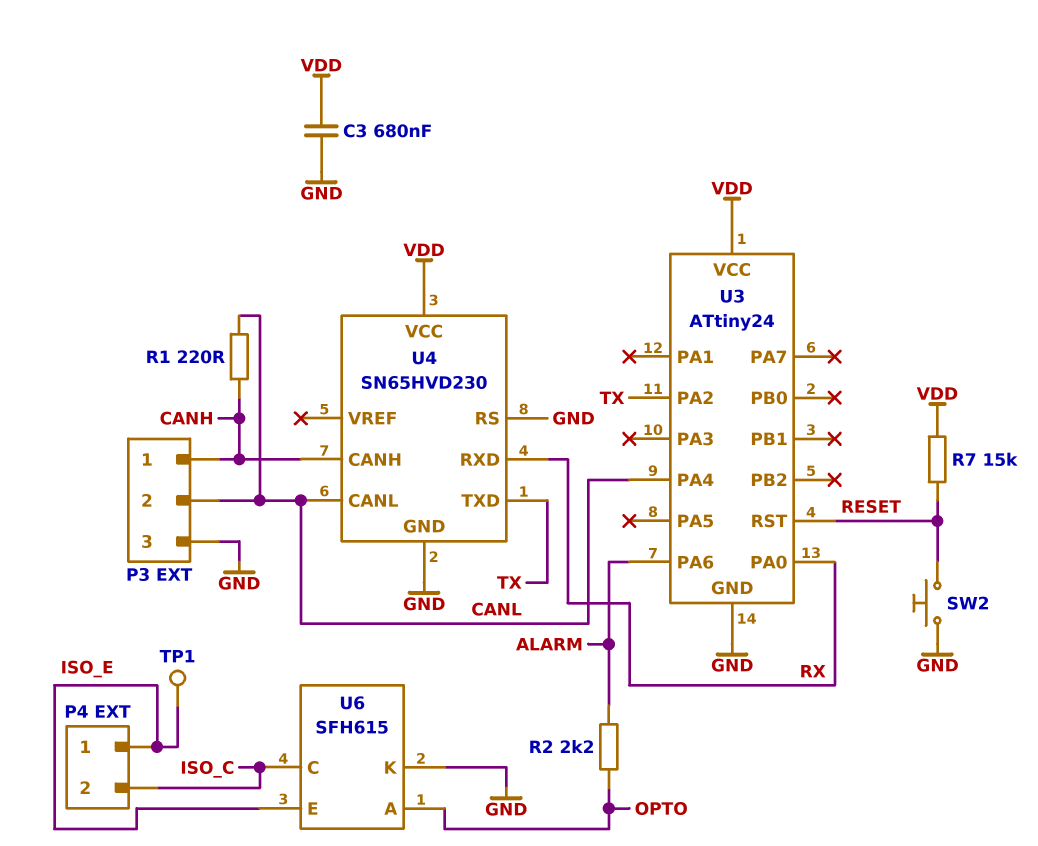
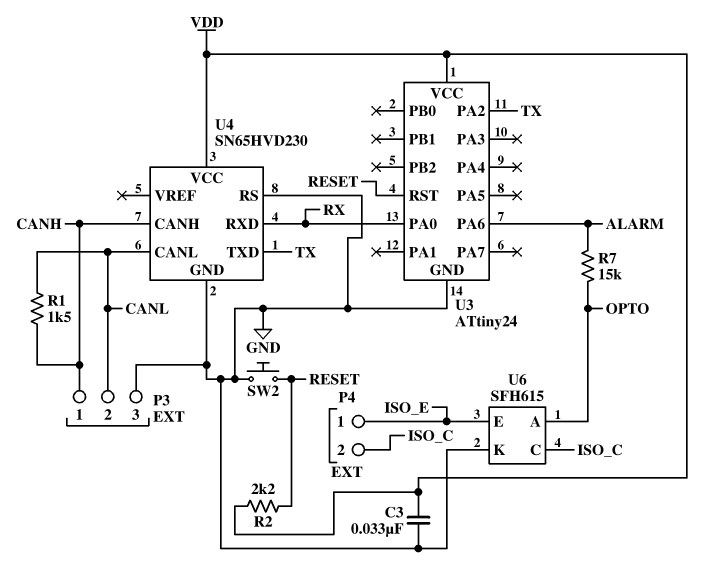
C3: 680nF (GND, VDD) -> 33nF (GND, VDD)
R1: 220 (CANH, CANL) -> 1.5k (CANH, CANL)
R2: 2.2k (ALARM, OPTO) -> 2.2k (RESET, VDD)
R7: 15k (RESET, VDD) -> 15k (ALARM, OPTO)
TP1: test point (ISO_E) -> none
U3 pin PA4: CANL -> none

